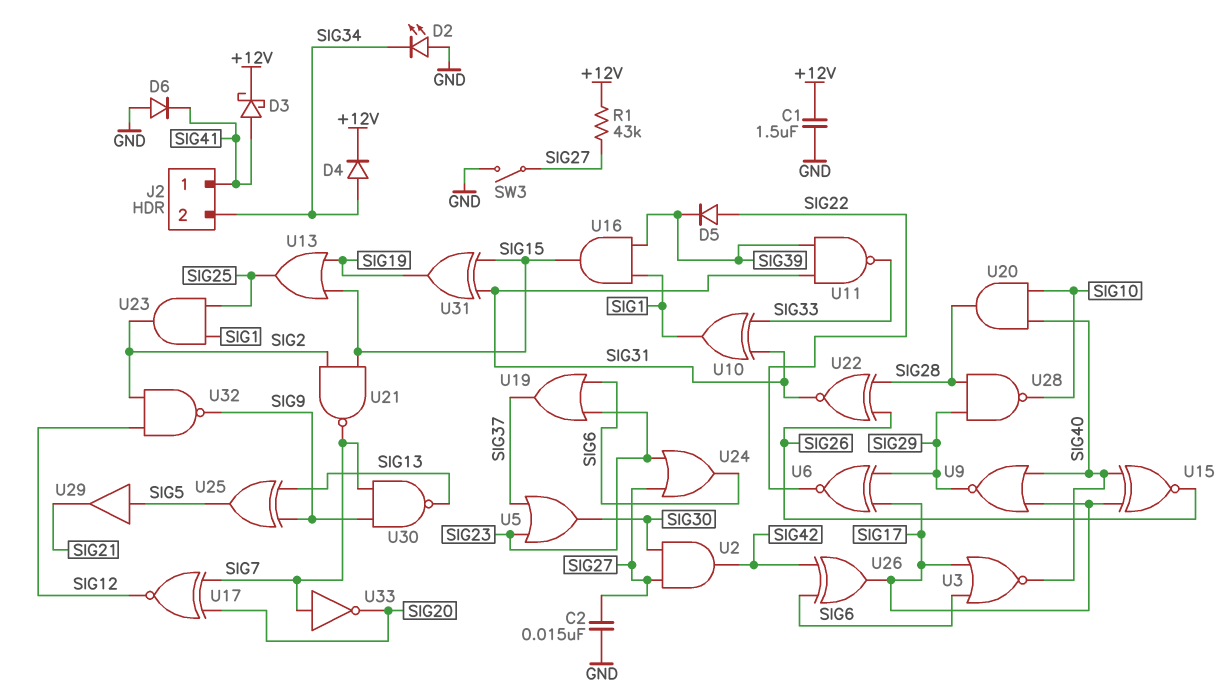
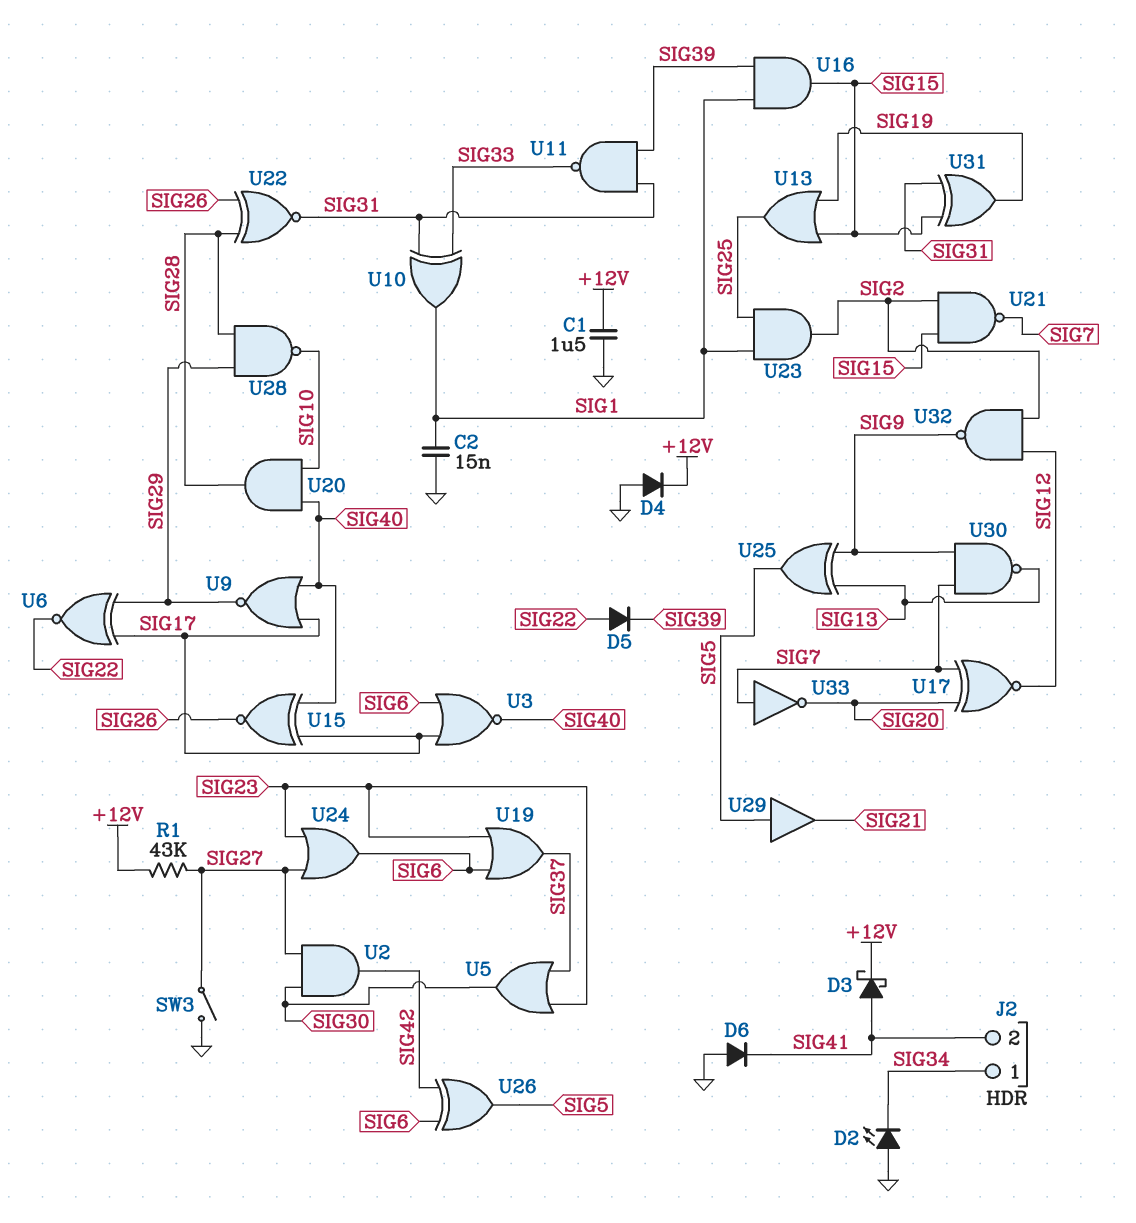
C2: 15nF (GND, SIG27) -> 15nF (GND, SIG1)
D4: diode (A SIG34, K +12V) -> diode (A GND, K +12V)
J2 pin 1: SIG41 -> SIG34
J2 pin 2: SIG34 -> SIG41
U26: XOR (in SIG6, in SIG42, out SIG17) -> XOR (in SIG6, in SIG42, out SIG5)

